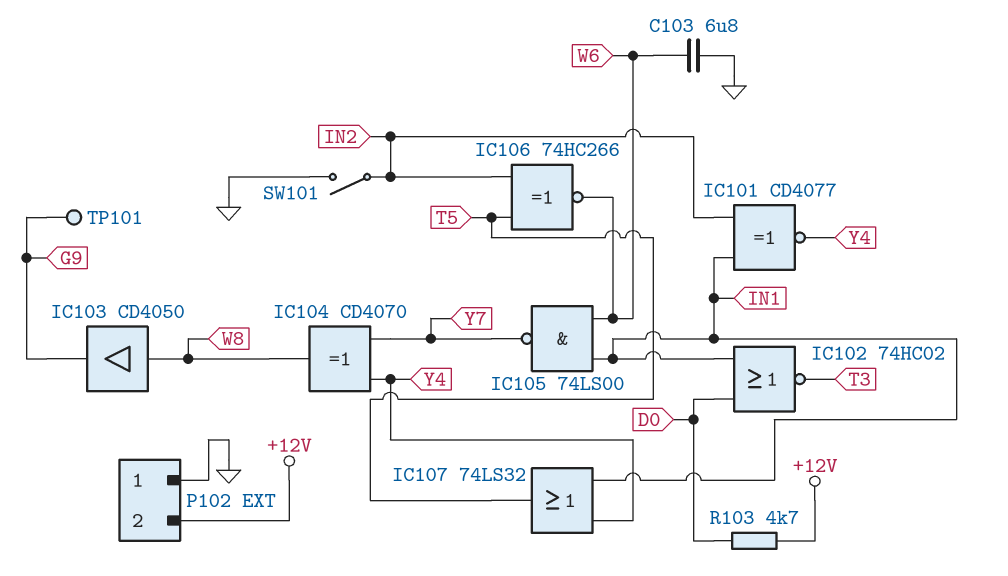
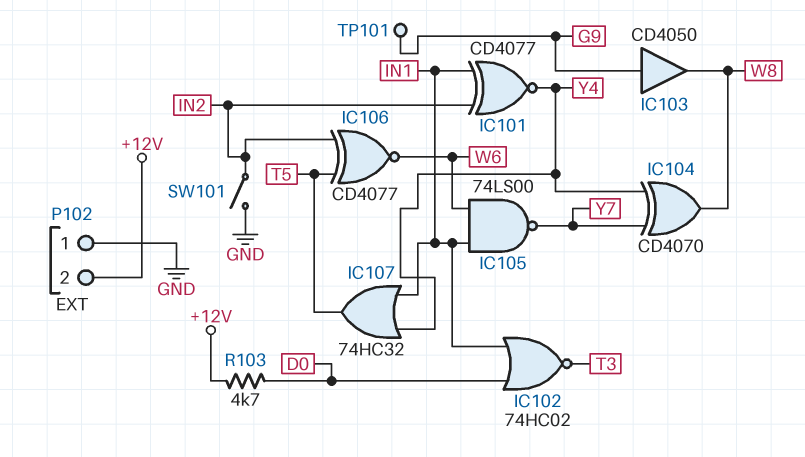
C103: 6.8uF (GND, W6) -> none
IC103: buffer CD4050 (in W8, out G9) -> buffer CD4050 (in G9, out W8)
IC106: XNOR 74HC266 (in IN2, in T5, out W6) -> XNOR CD4077 (in IN2, in T5, out W6)
IC107: OR 74LS32 (in IN1, in Y4, out T5) -> OR 74HC32 (in IN1, in Y4, out T5)

